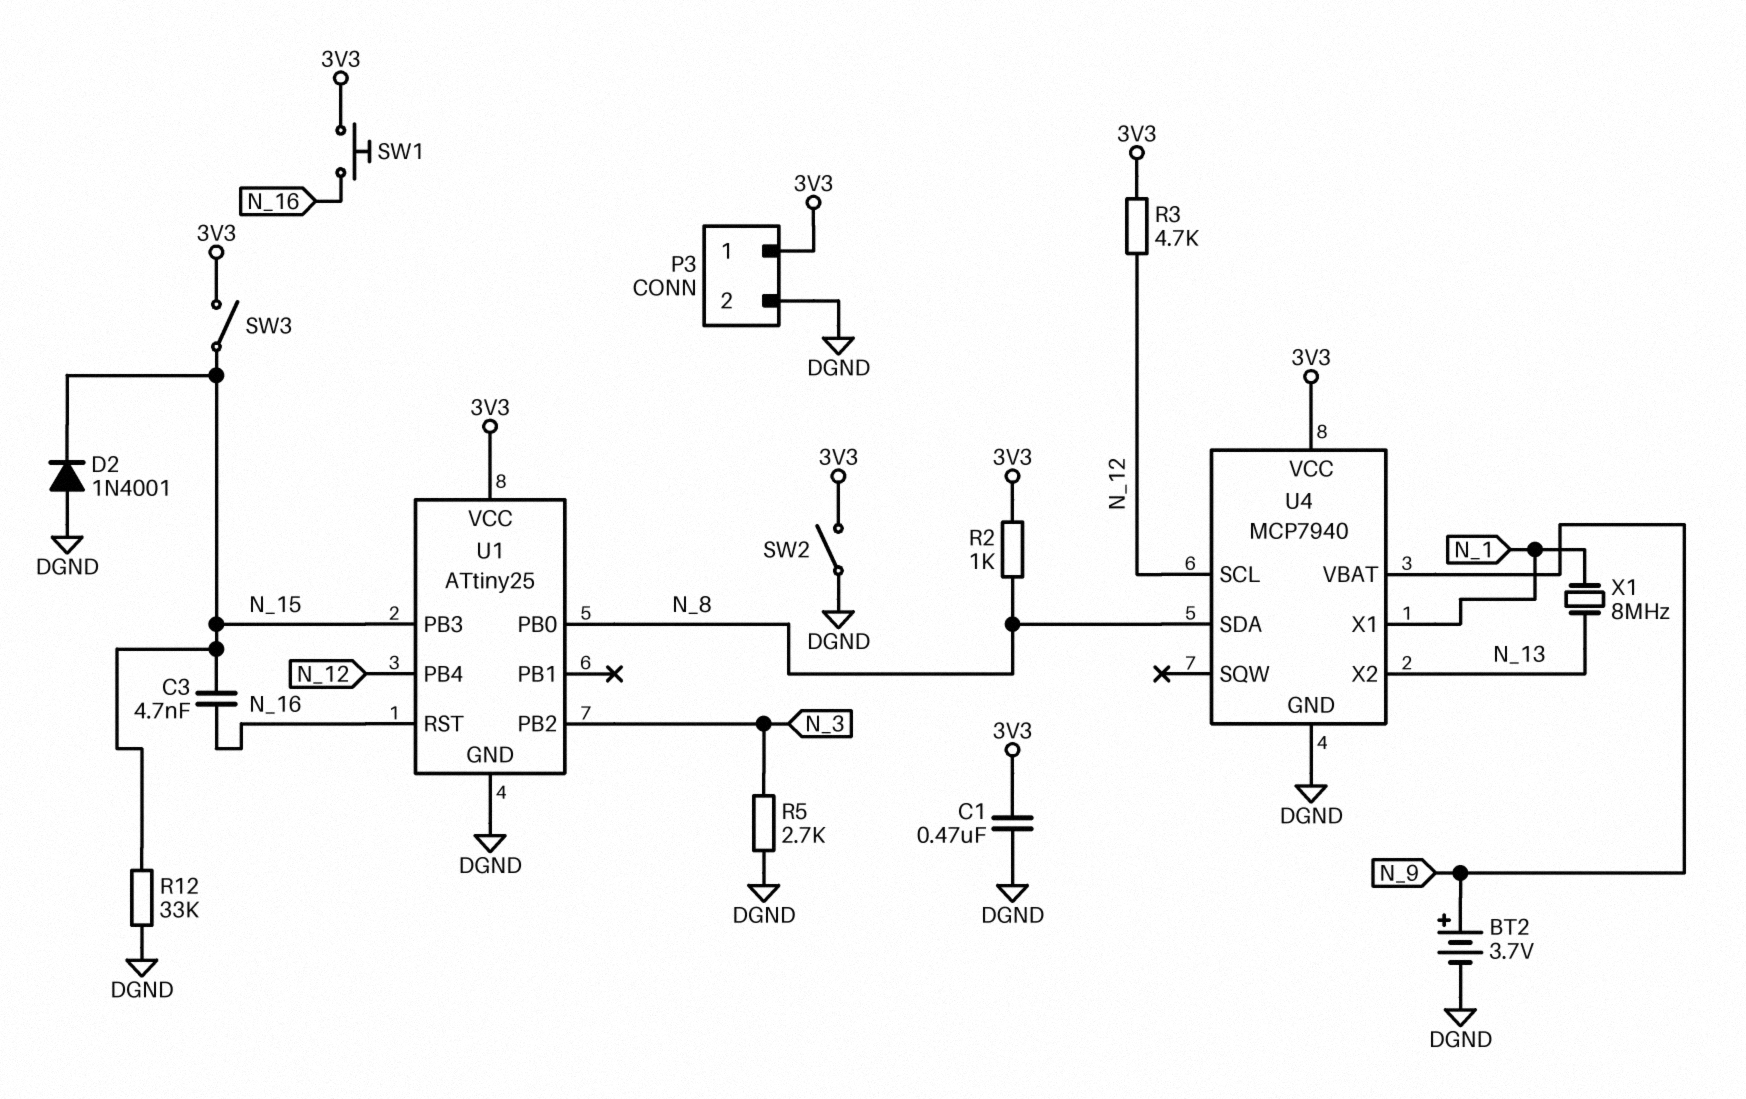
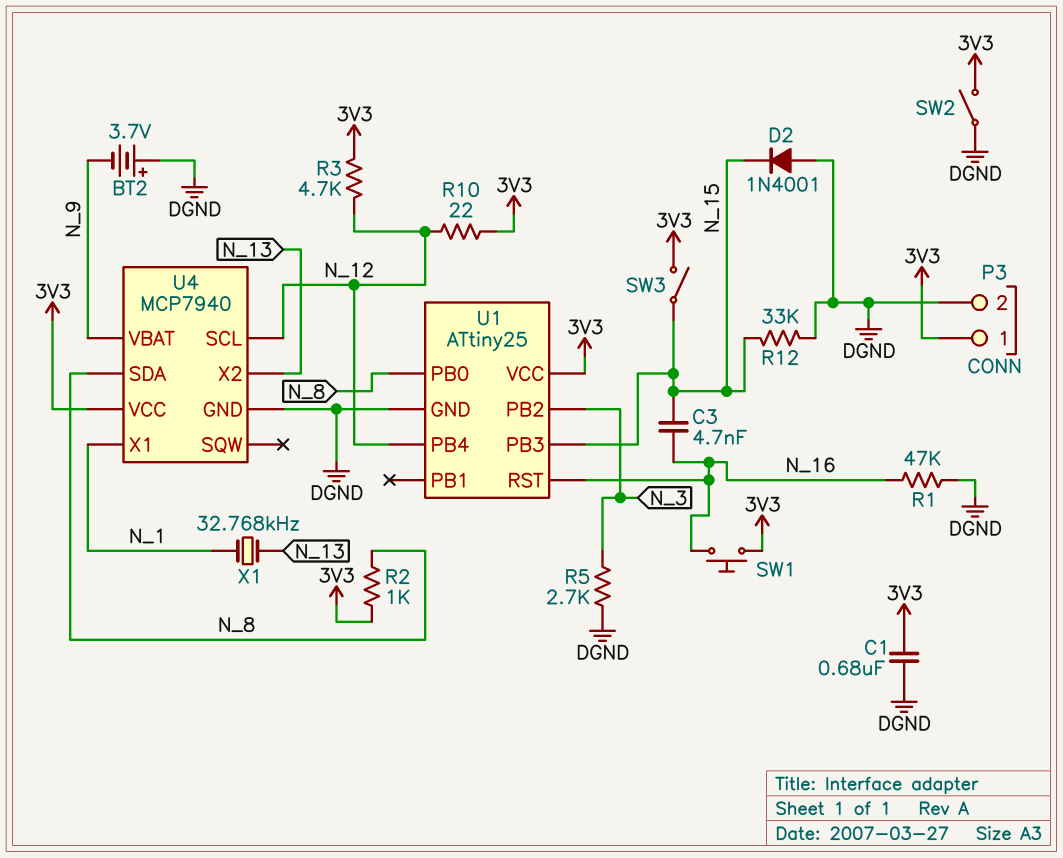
BT2: 3.7V (plus N_9, minus DGND) -> 3.7V (plus DGND, minus N_9)
C1: 470nF (3V3, DGND) -> 680nF (3V3, DGND)
R1: none -> 47k (DGND, N_16)
R10: none -> 22 (3V3, N_12)
X1: 8MHz (N_1, N_13) -> 32.768kHz (N_1, N_13)

